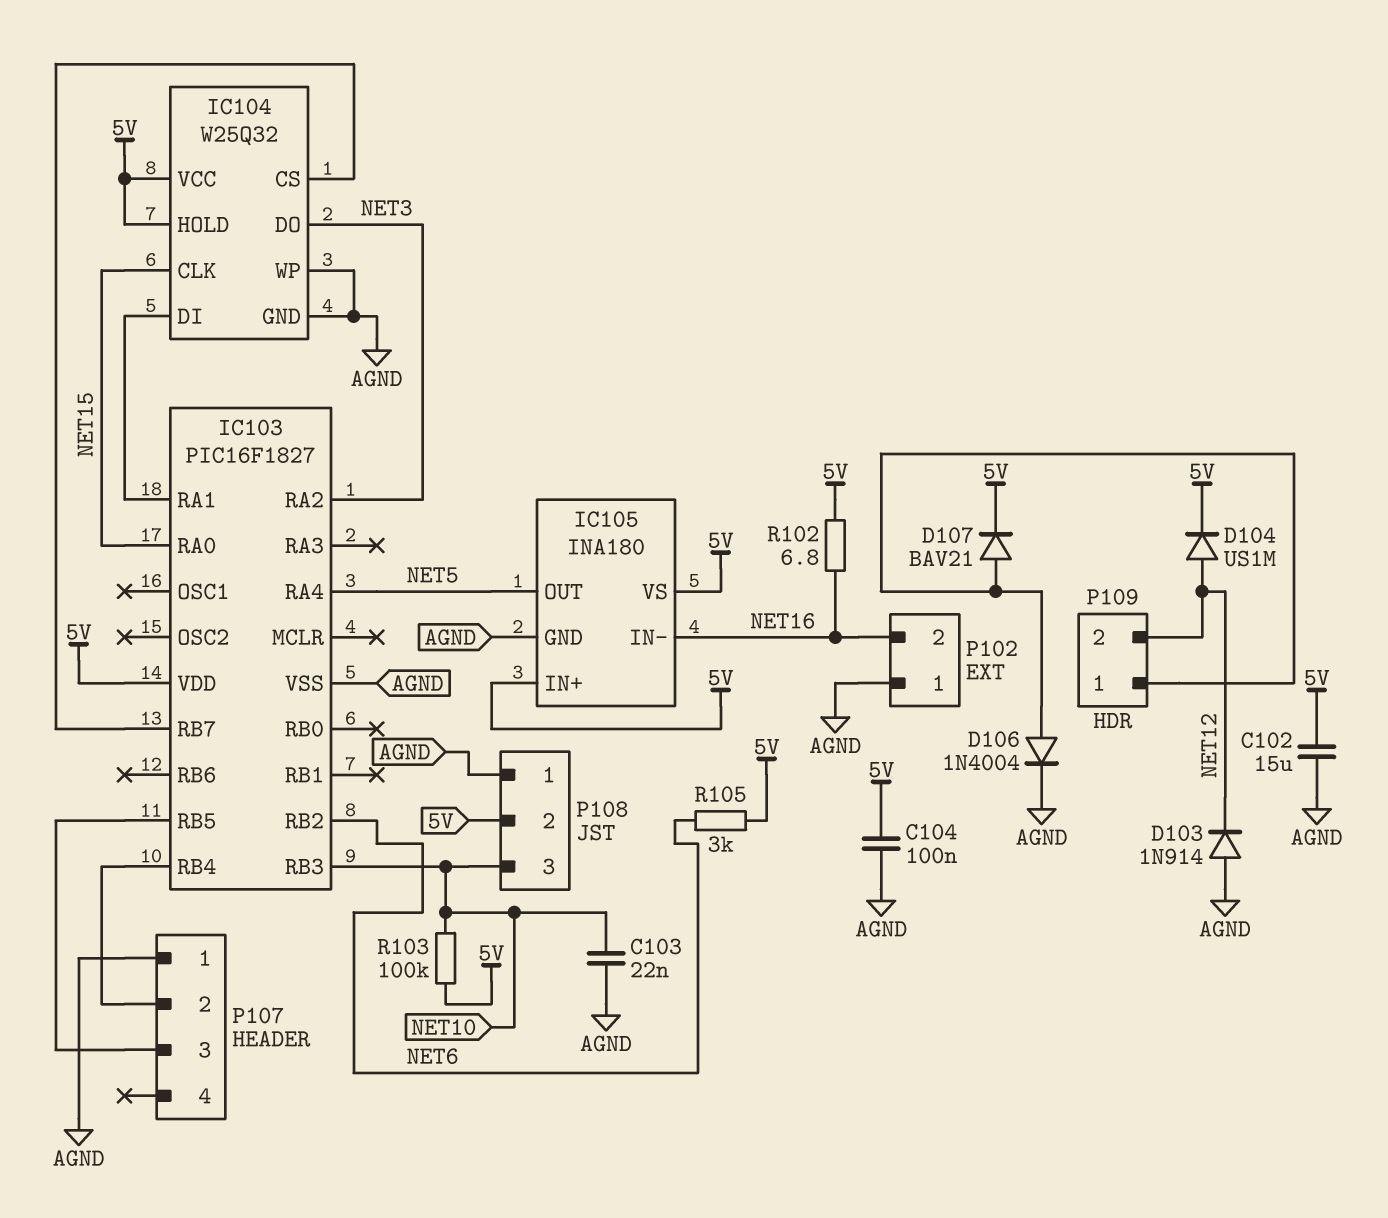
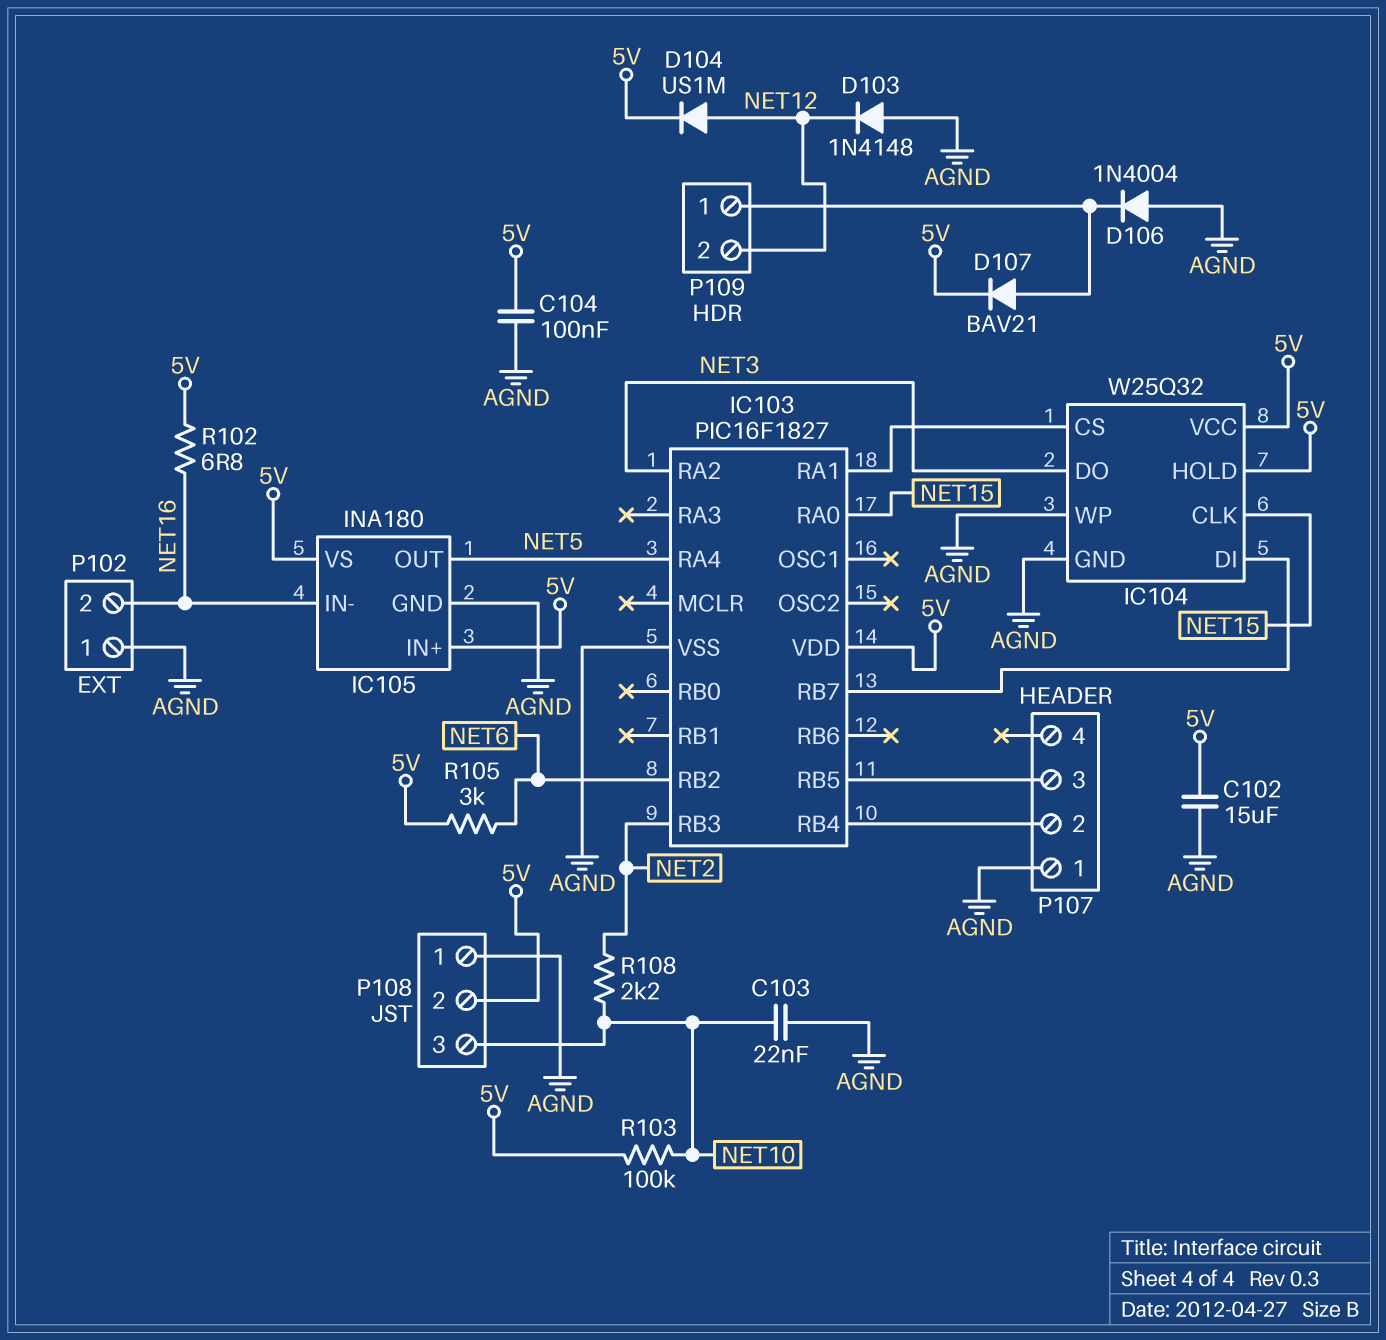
D103: diode 1N914 (A AGND, K NET12) -> diode 1N4148 (A AGND, K NET12)
D106: diode 1N4004 (A P109/1, K AGND) -> diode 1N4004 (A AGND, K P109/1)
IC103 pin RB3: NET10 -> NET2
IC104 pin CS: IC103/RB7 -> IC103/RA1
IC104 pin DI: IC103/RA1 -> IC103/RB7
R108: none -> 2.2k (NET2, NET10)

